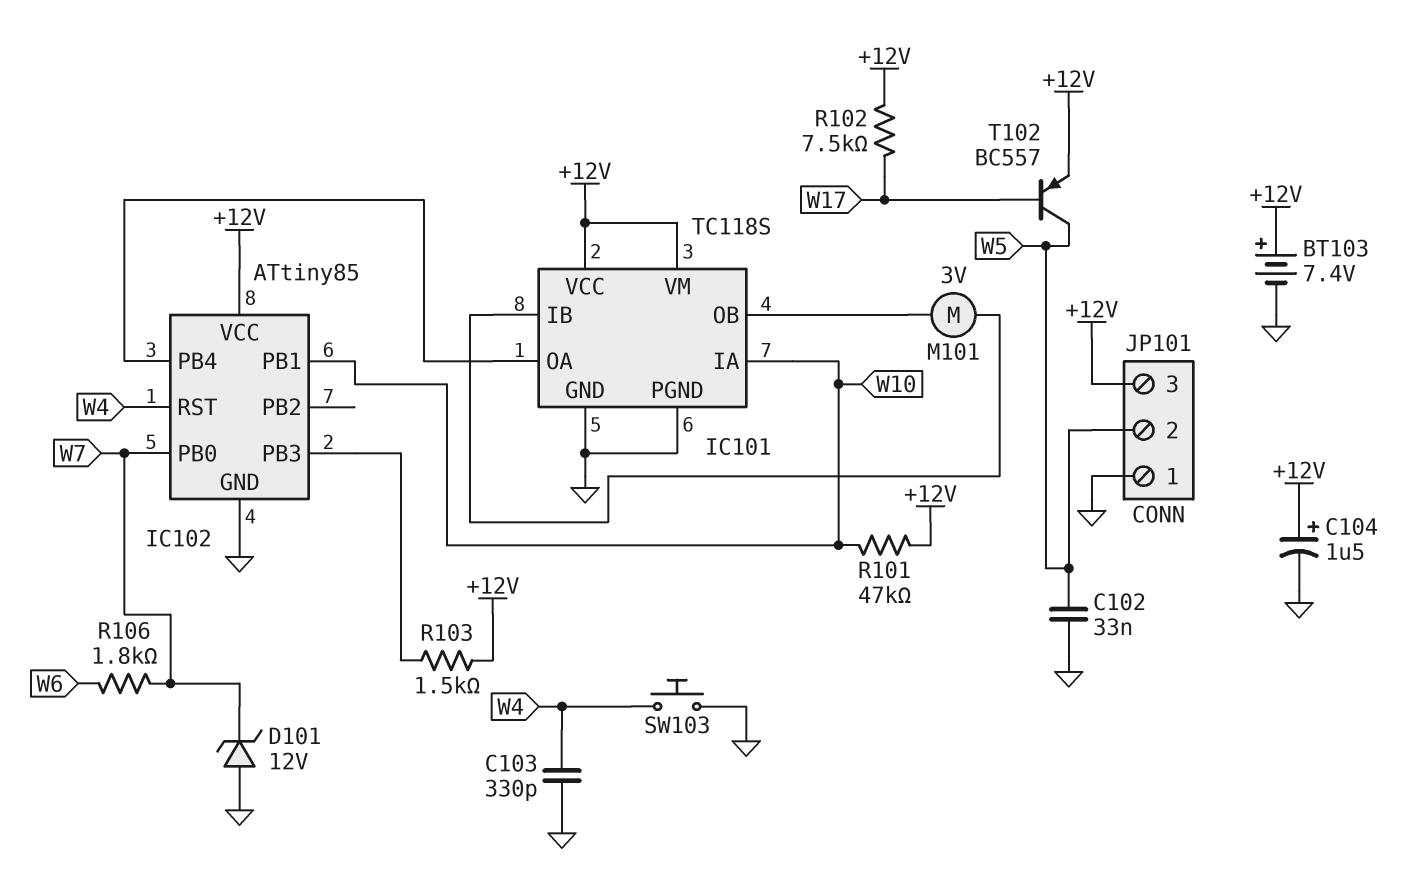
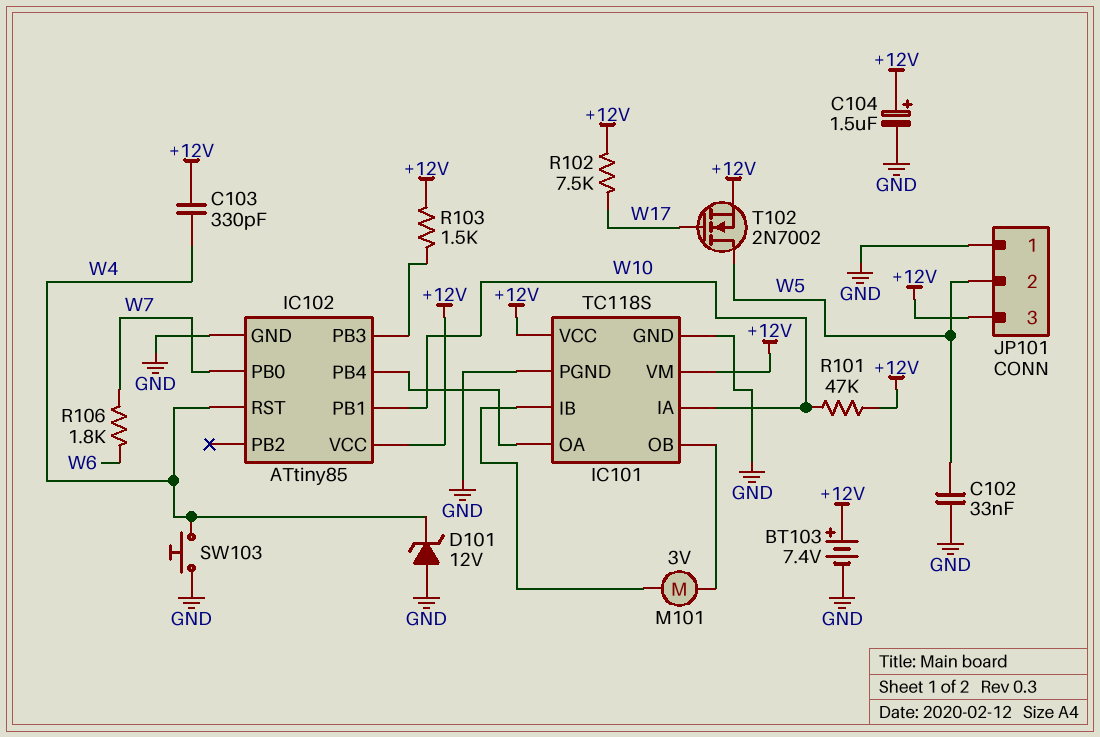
C103: 330pF (GND, W4) -> 330pF (+12V, W4)
D101: zener 12V (A GND, K W7) -> zener 12V (A GND, K W4)
T102: PNP BC557 (B W17, C W5, E +12V) -> NMOS 2N7002 (G W17, D W5, S +12V)

